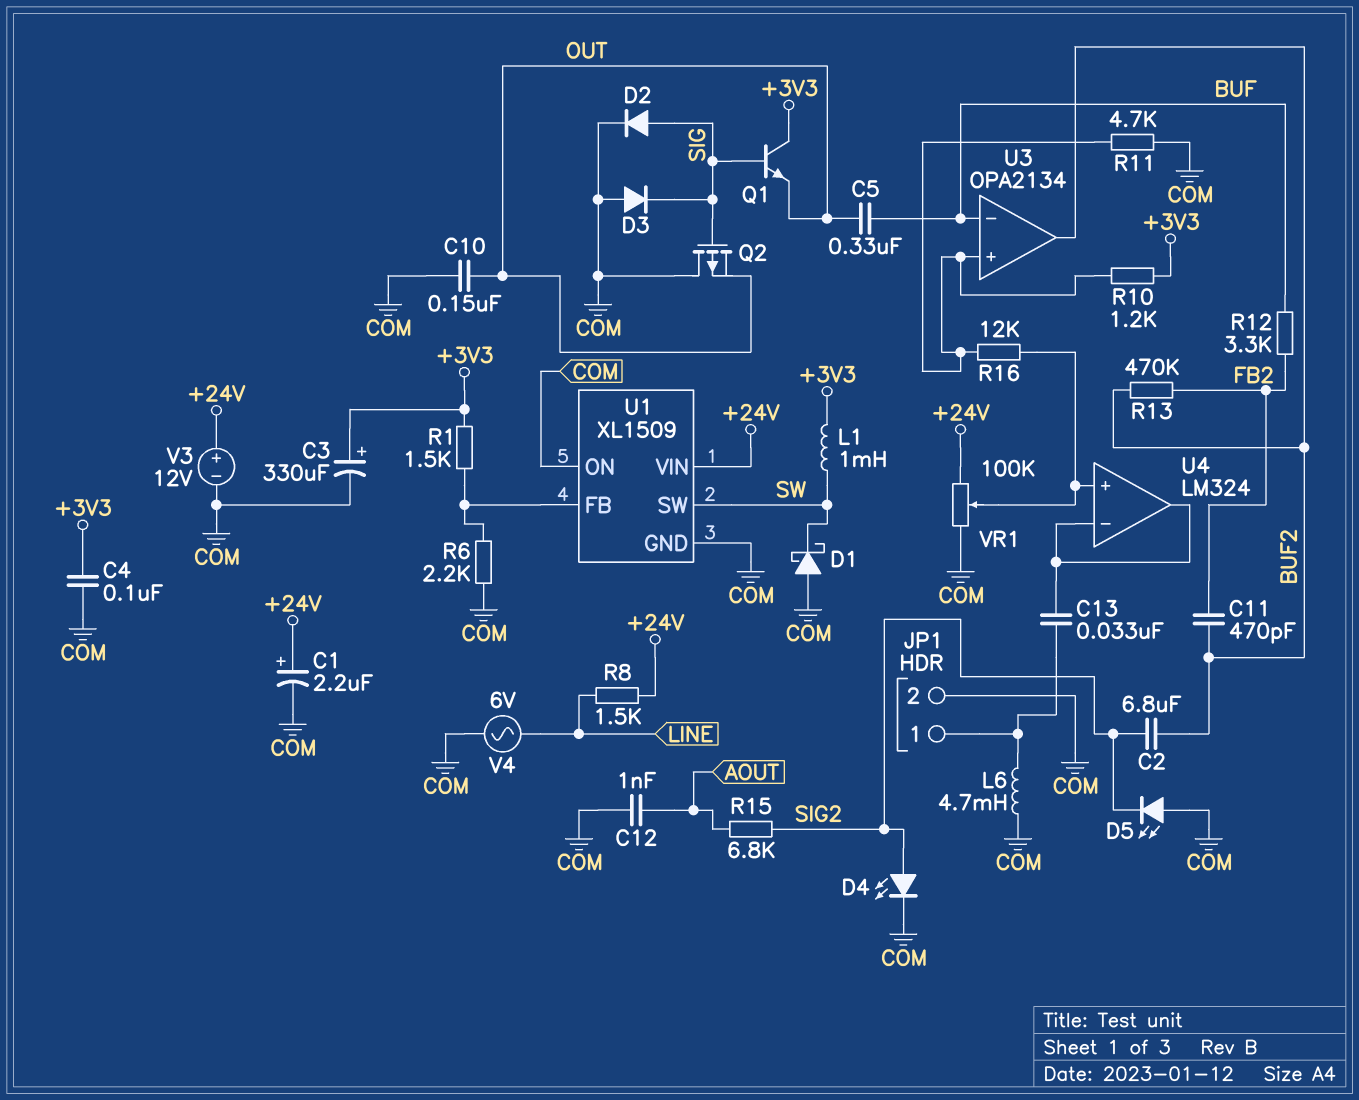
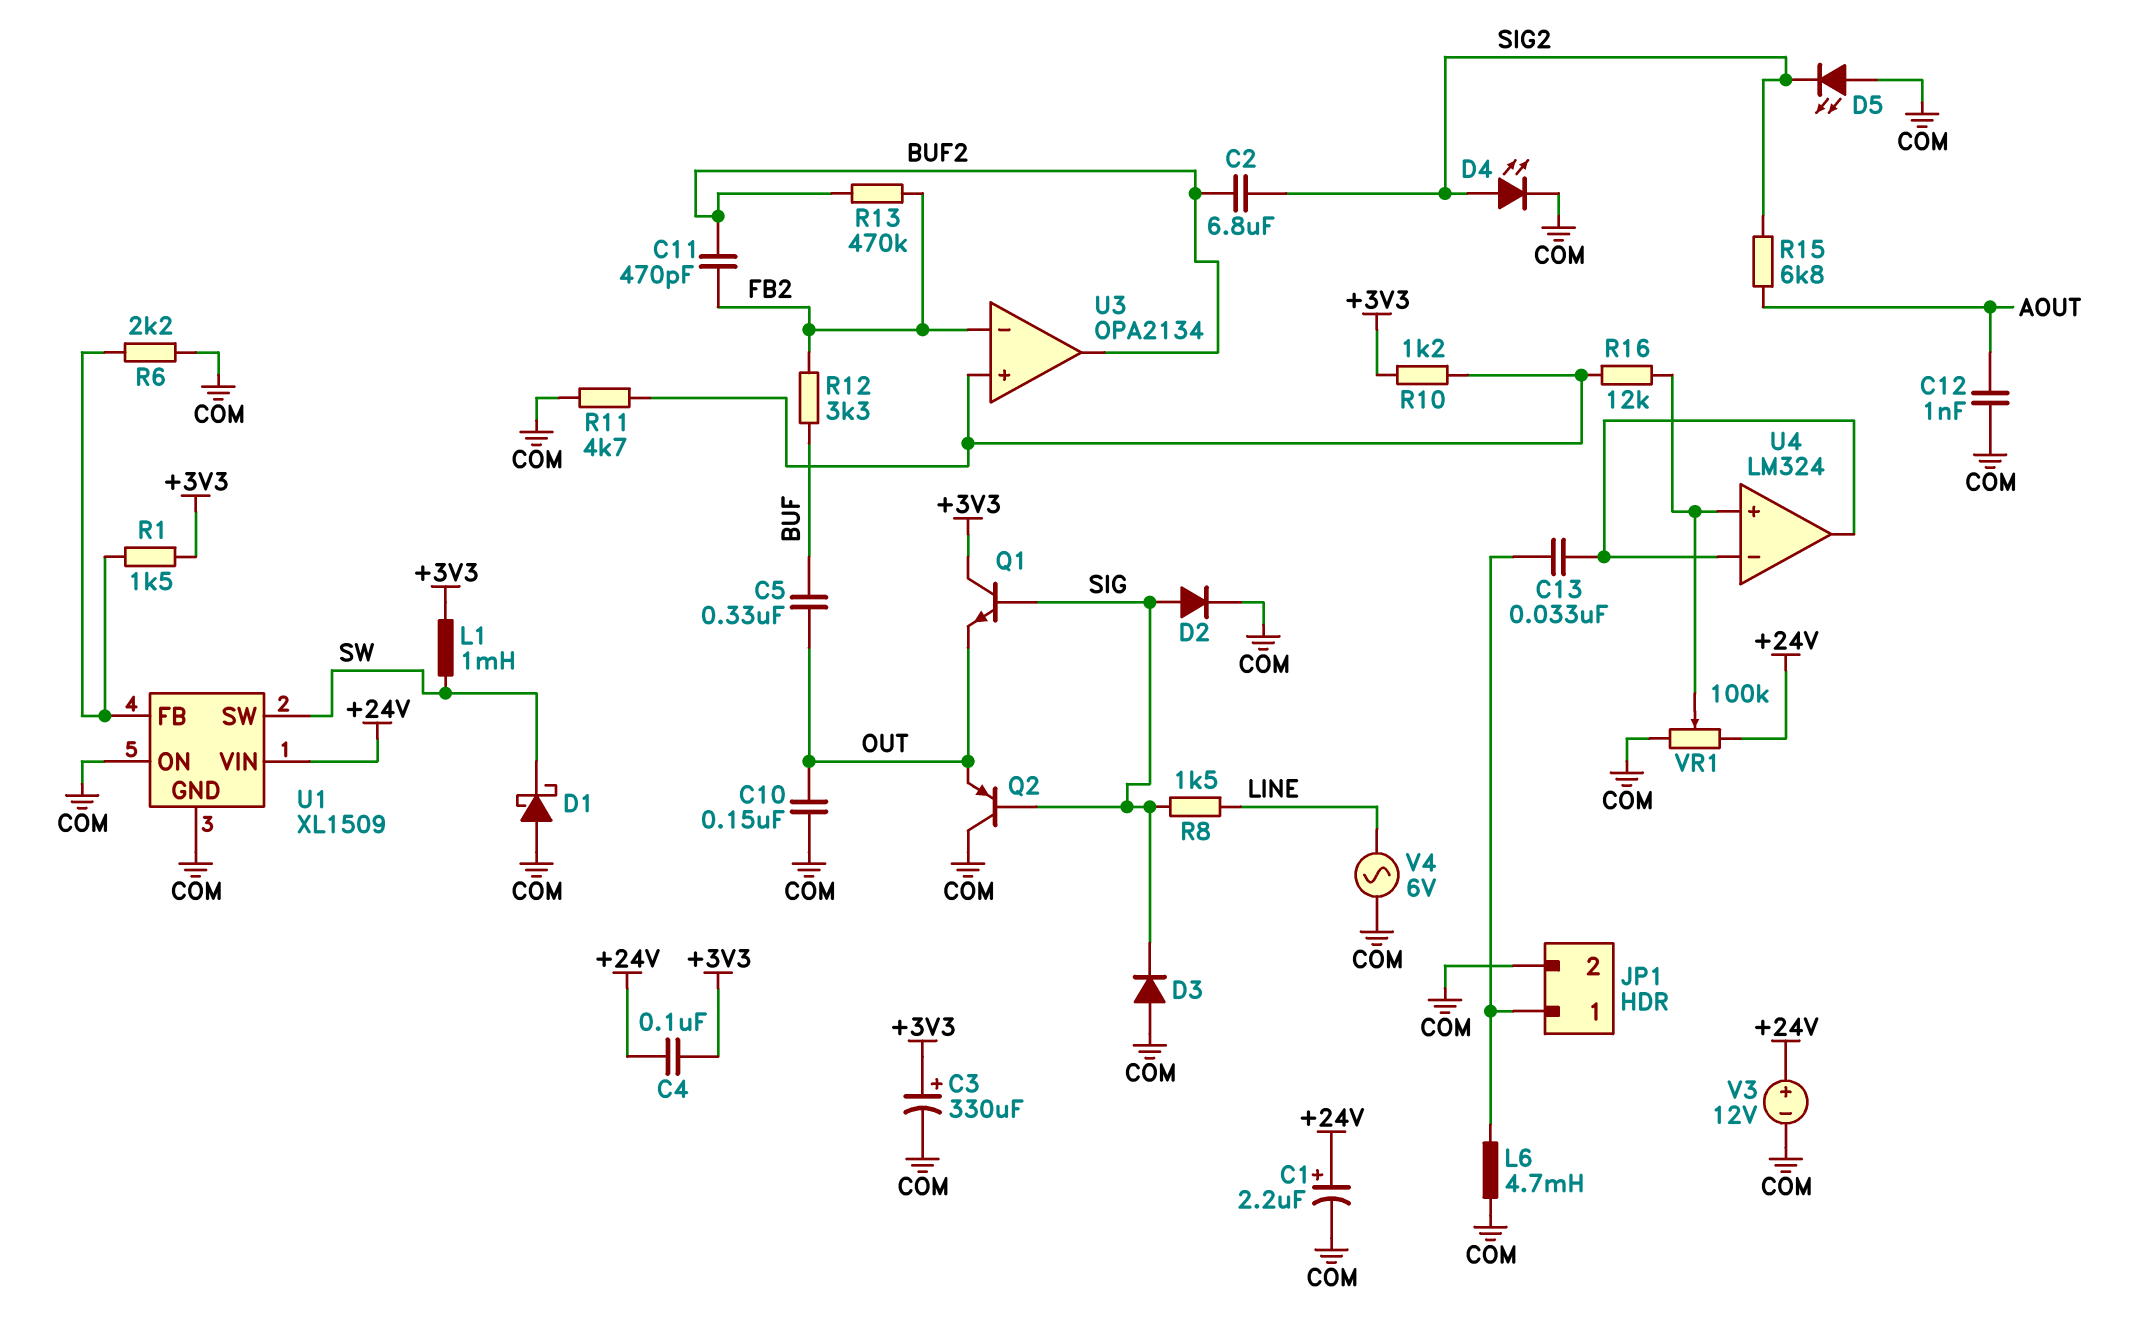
C4: 100nF (+3V3, COM) -> 100nF (+3V3, +24V)
Q2: PMOS (G SIG, D COM, S OUT) -> PNP (B SIG, C COM, E OUT)
R8: 1.5k (+24V, LINE) -> 1.5k (LINE, SIG)
U3 pin in-: BUF -> FB2

